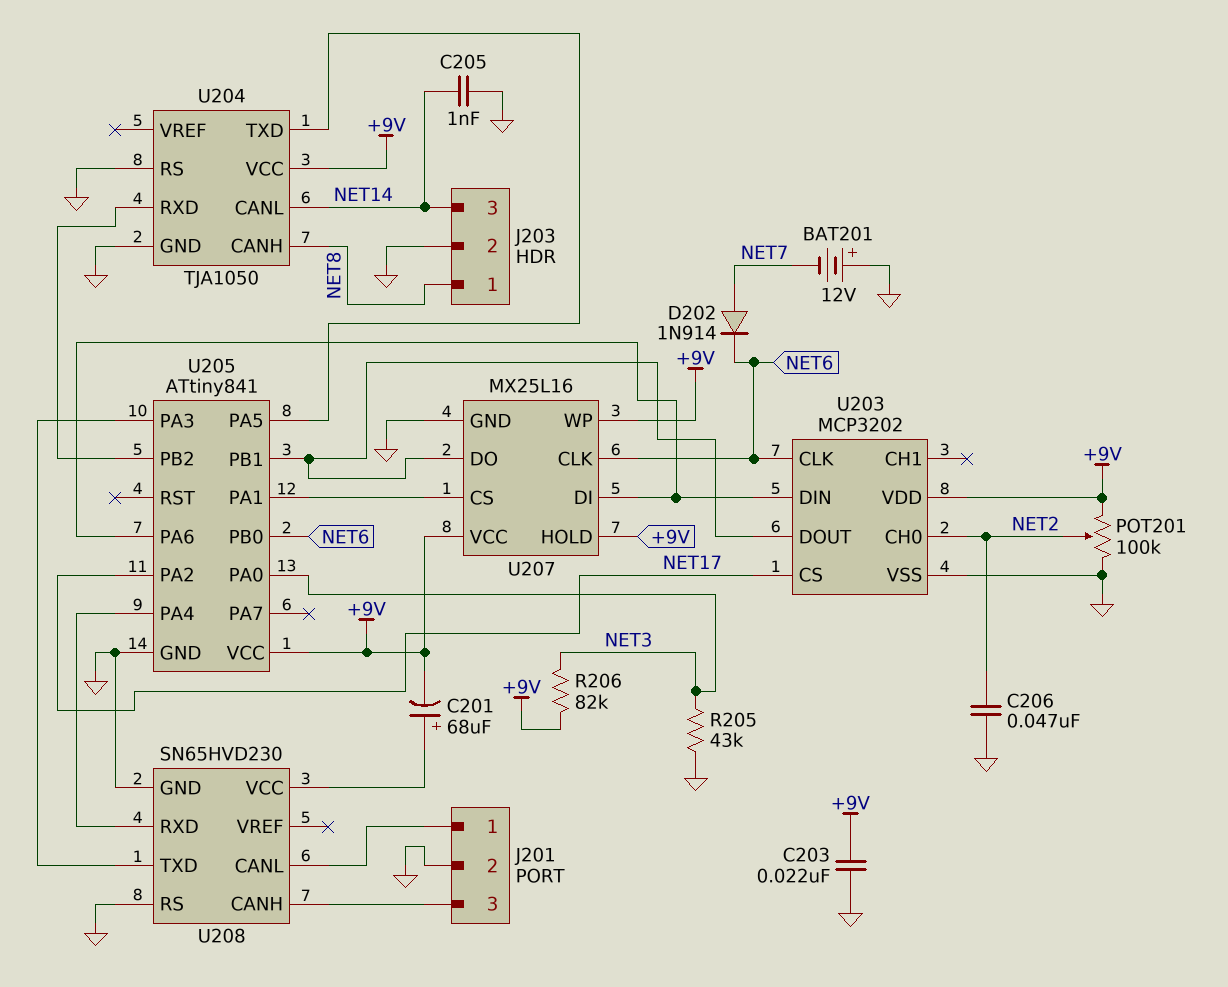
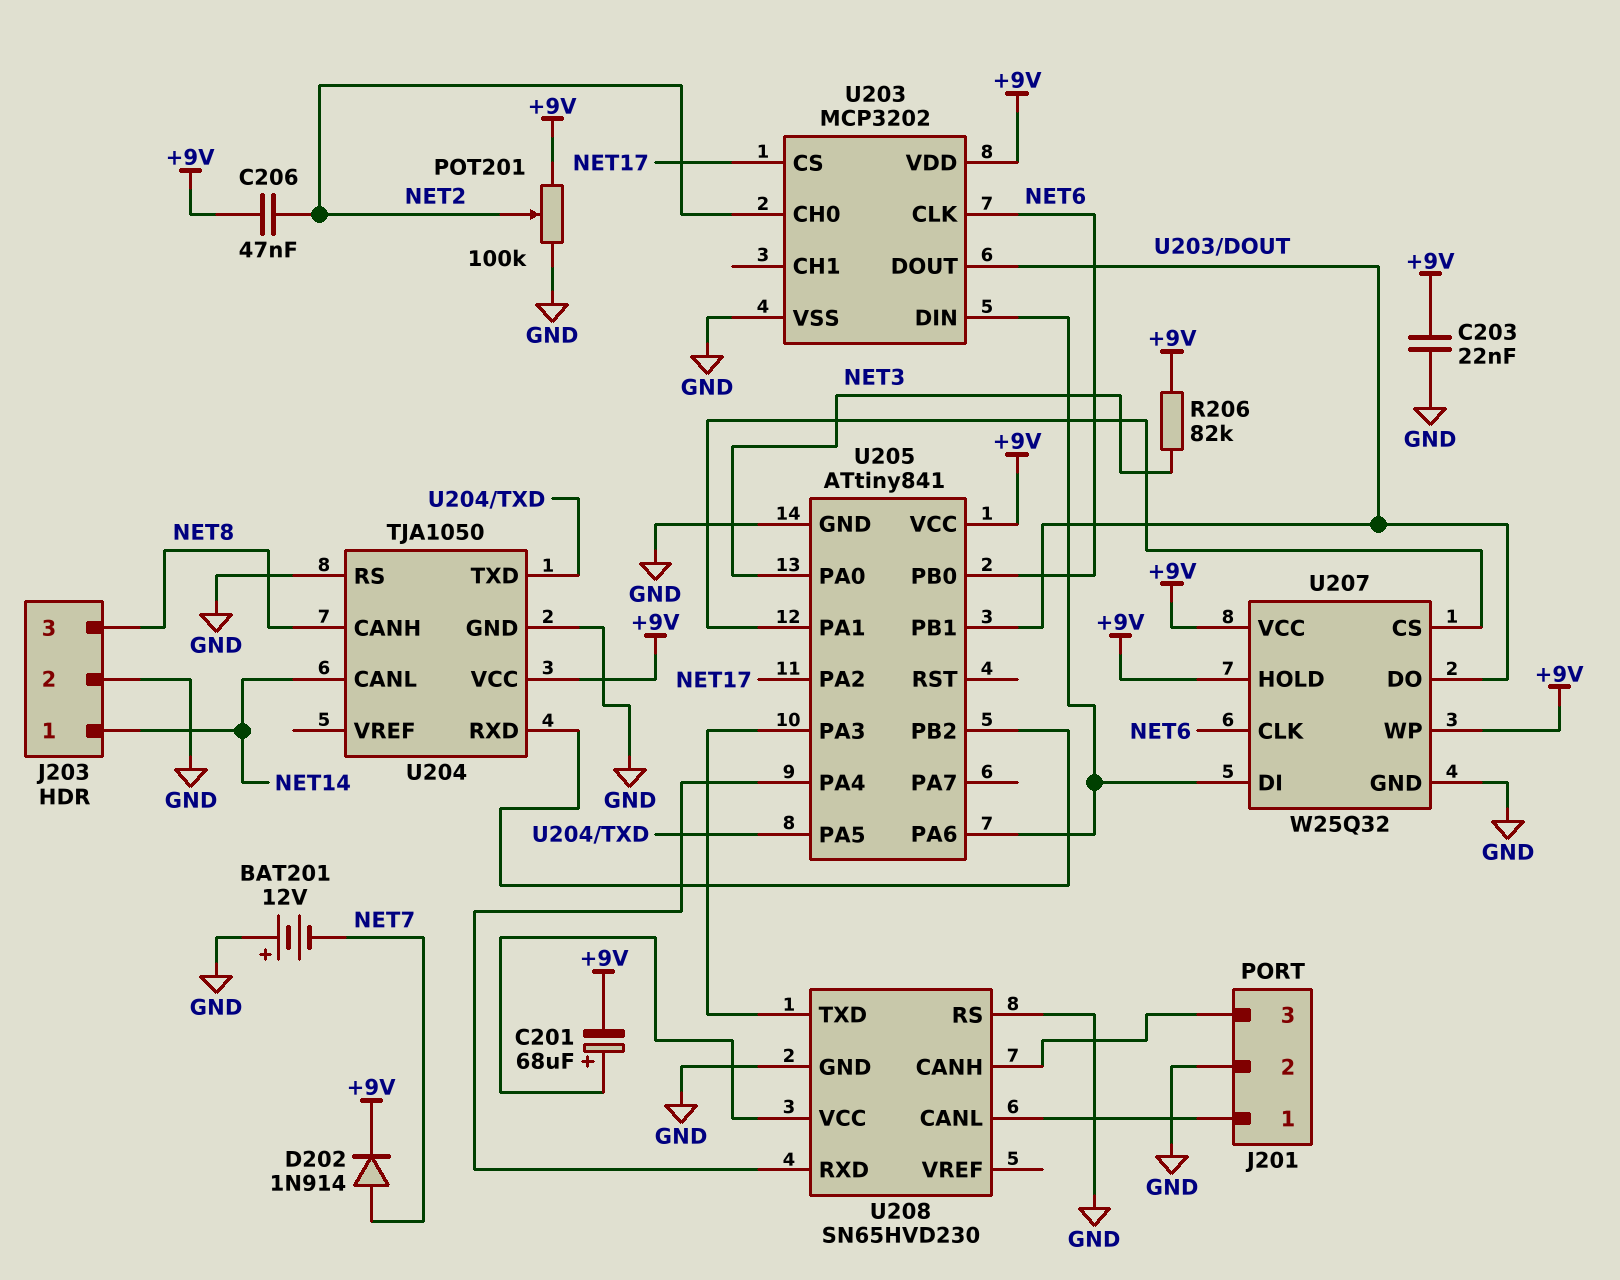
C205: 1nF (GND, NET14) -> none
C206: 47nF (GND, NET2) -> 47nF (+9V, NET2)
D202: diode 1N914 (A NET7, K NET6) -> diode 1N914 (A NET7, K +9V)
J203 pin 1: NET8 -> NET14
J203 pin 3: NET14 -> NET8
R205: 43k (GND, NET3) -> none
U207: MX25L16 -> W25Q32

